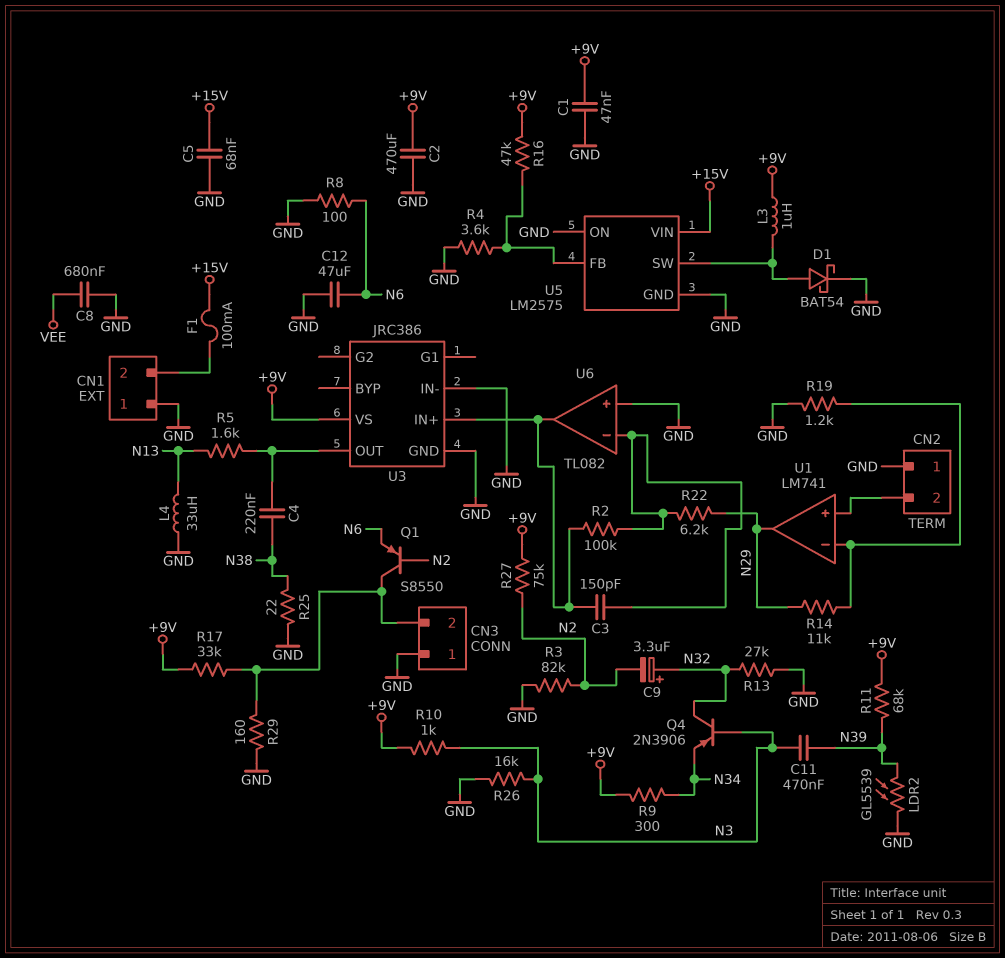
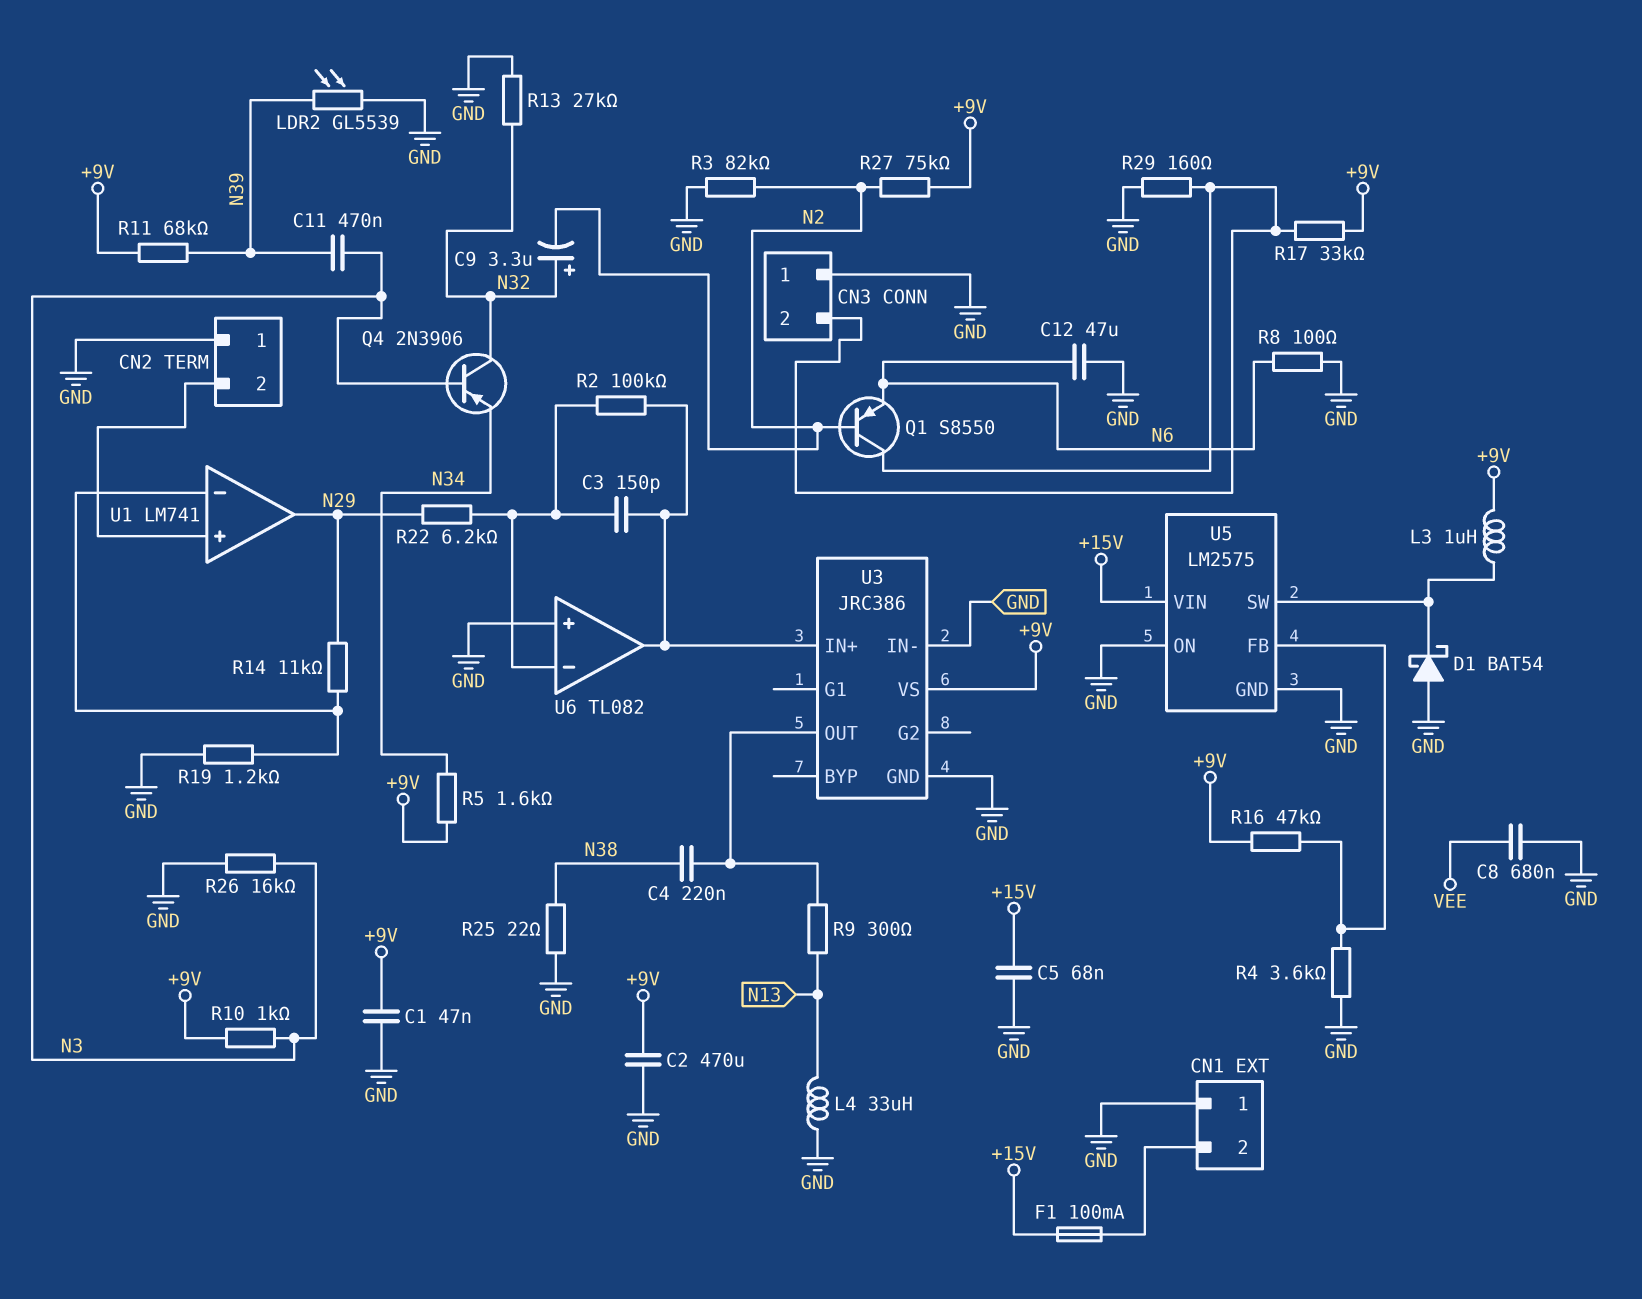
D1: schottky BAT54 (A U5/SW, K GND) -> schottky BAT54 (A GND, K U5/SW)
R5: 1.6k (N13, U3/OUT) -> 1.6k (+9V, N34)
R9: 300 (+9V, N34) -> 300 (N13, U3/OUT)

